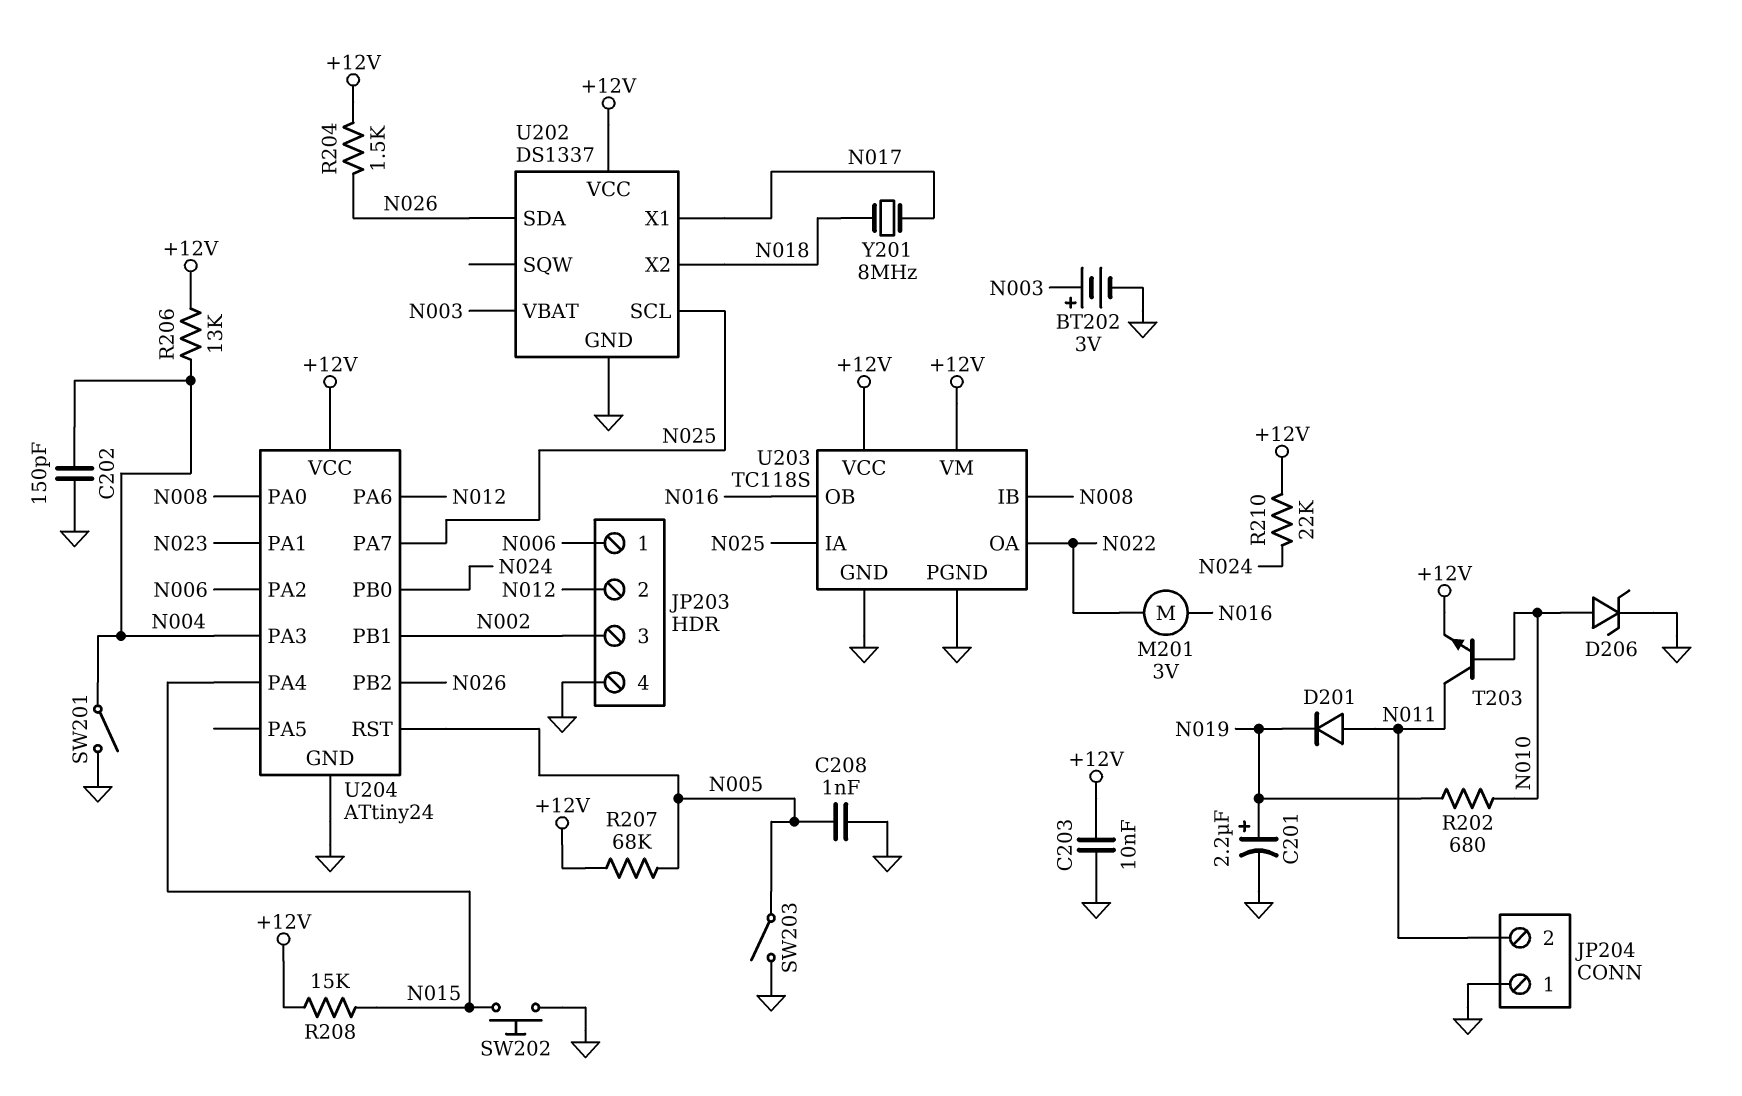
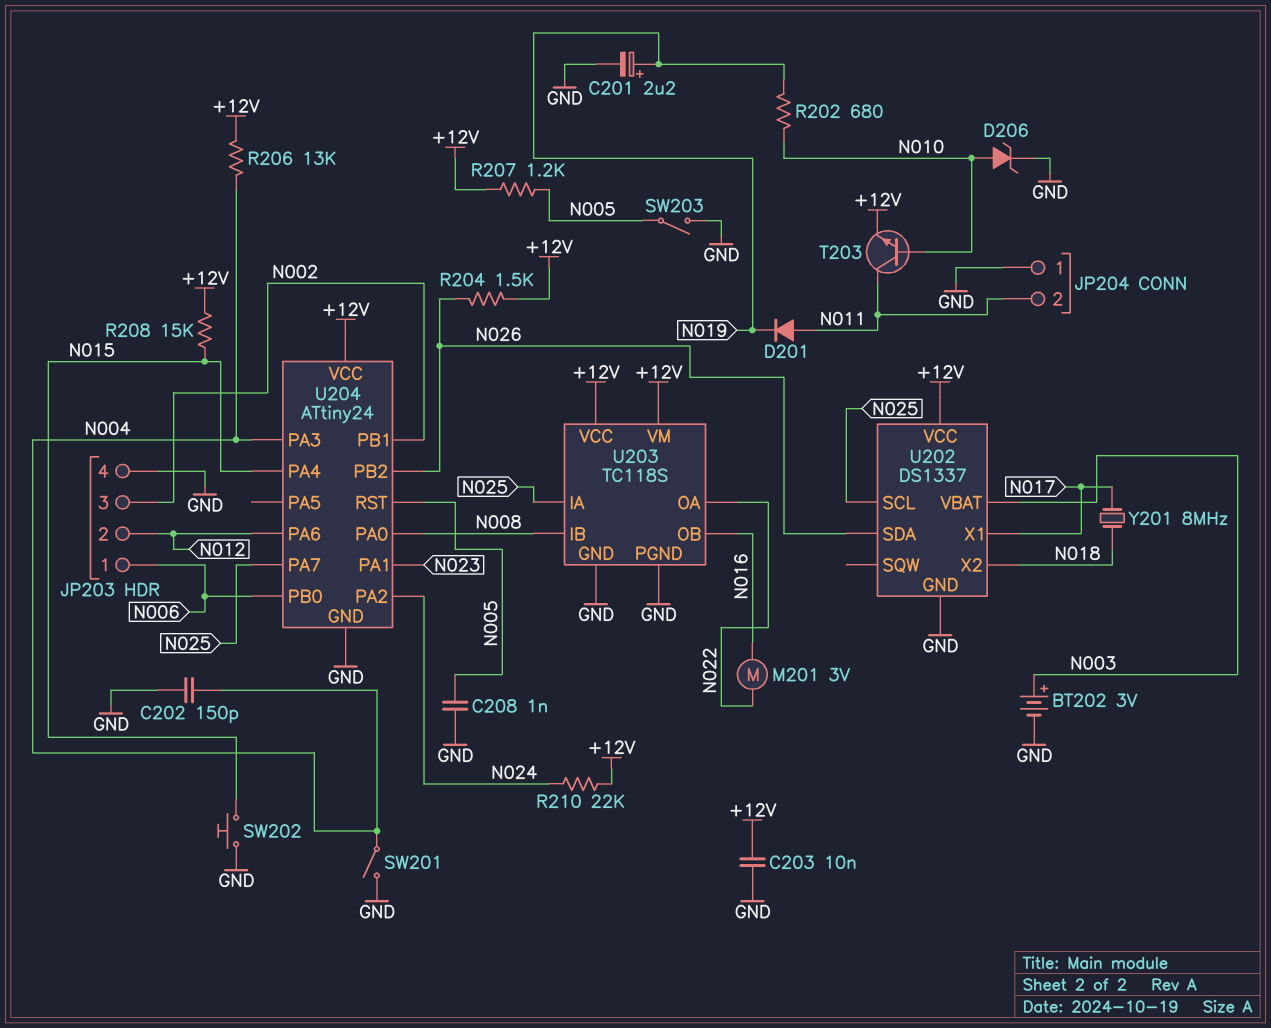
R207: 68k (+12V, N005) -> 1.2k (+12V, N005)
U204 pin PA2: N006 -> N024
U204 pin PB0: N024 -> N006

